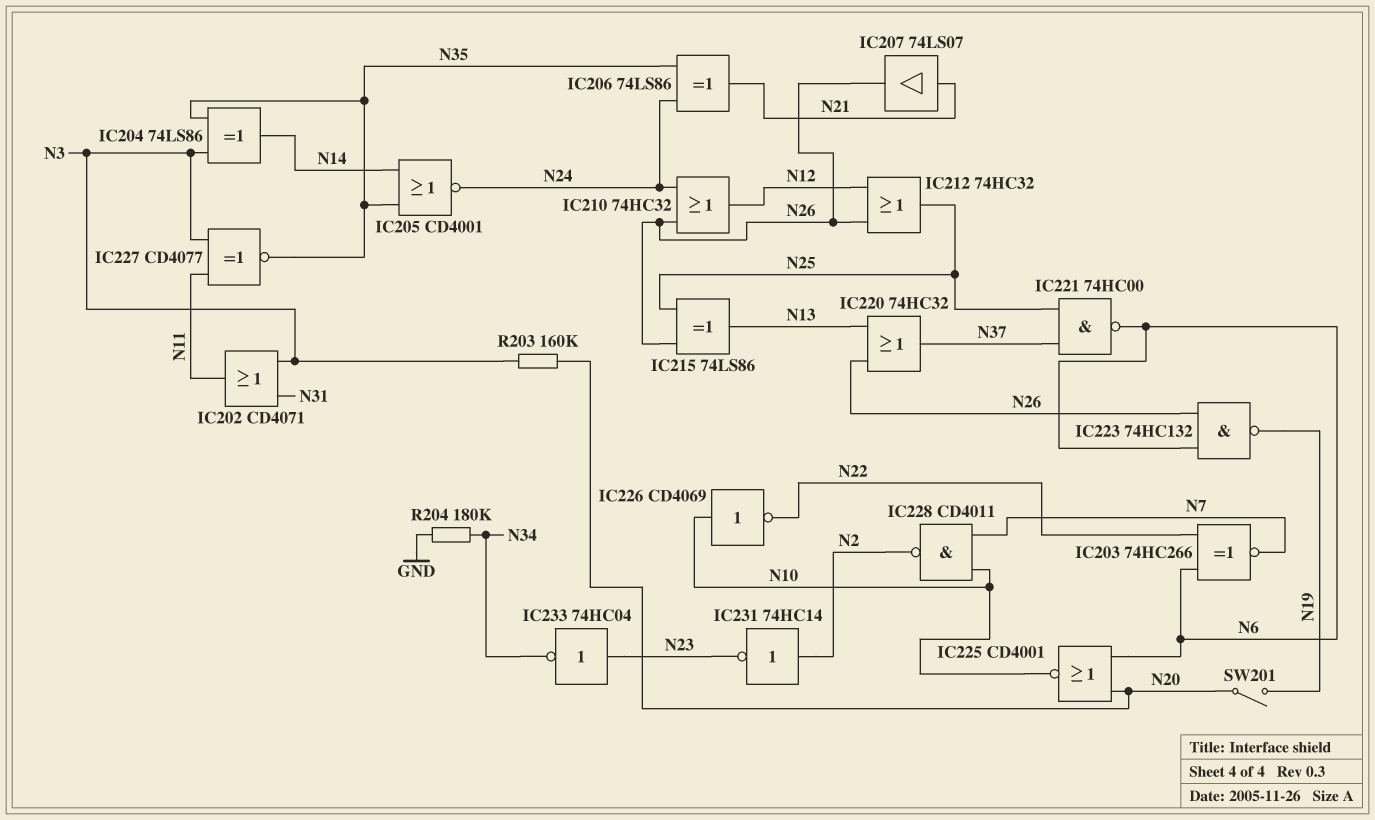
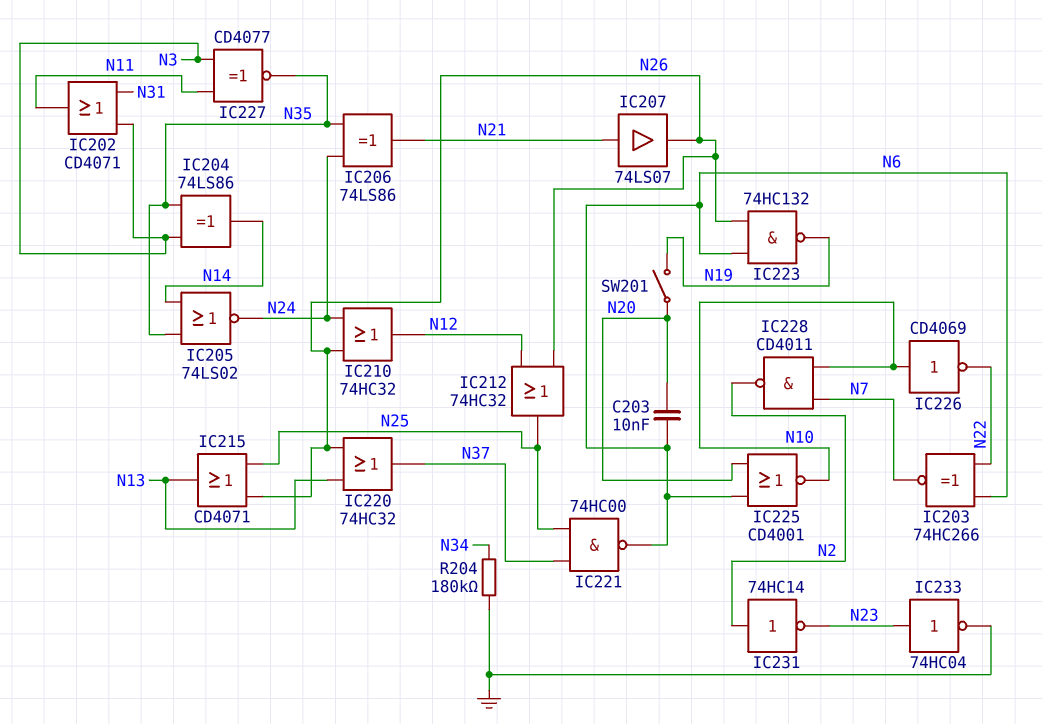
C203: none -> 10nF (N6, N20)
IC205: NOR CD4001 (in N14, in N35, out N24) -> NOR 74LS02 (in N14, in N35, out N24)
IC215: XOR 74LS86 (in N25, in N26, out N13) -> OR CD4071 (in N25, in N26, out N13)
IC233: NOT 74HC04 (in N23, out N34) -> NOT 74HC04 (in N23, out GND)
R203: 160k (N3, N20) -> none

